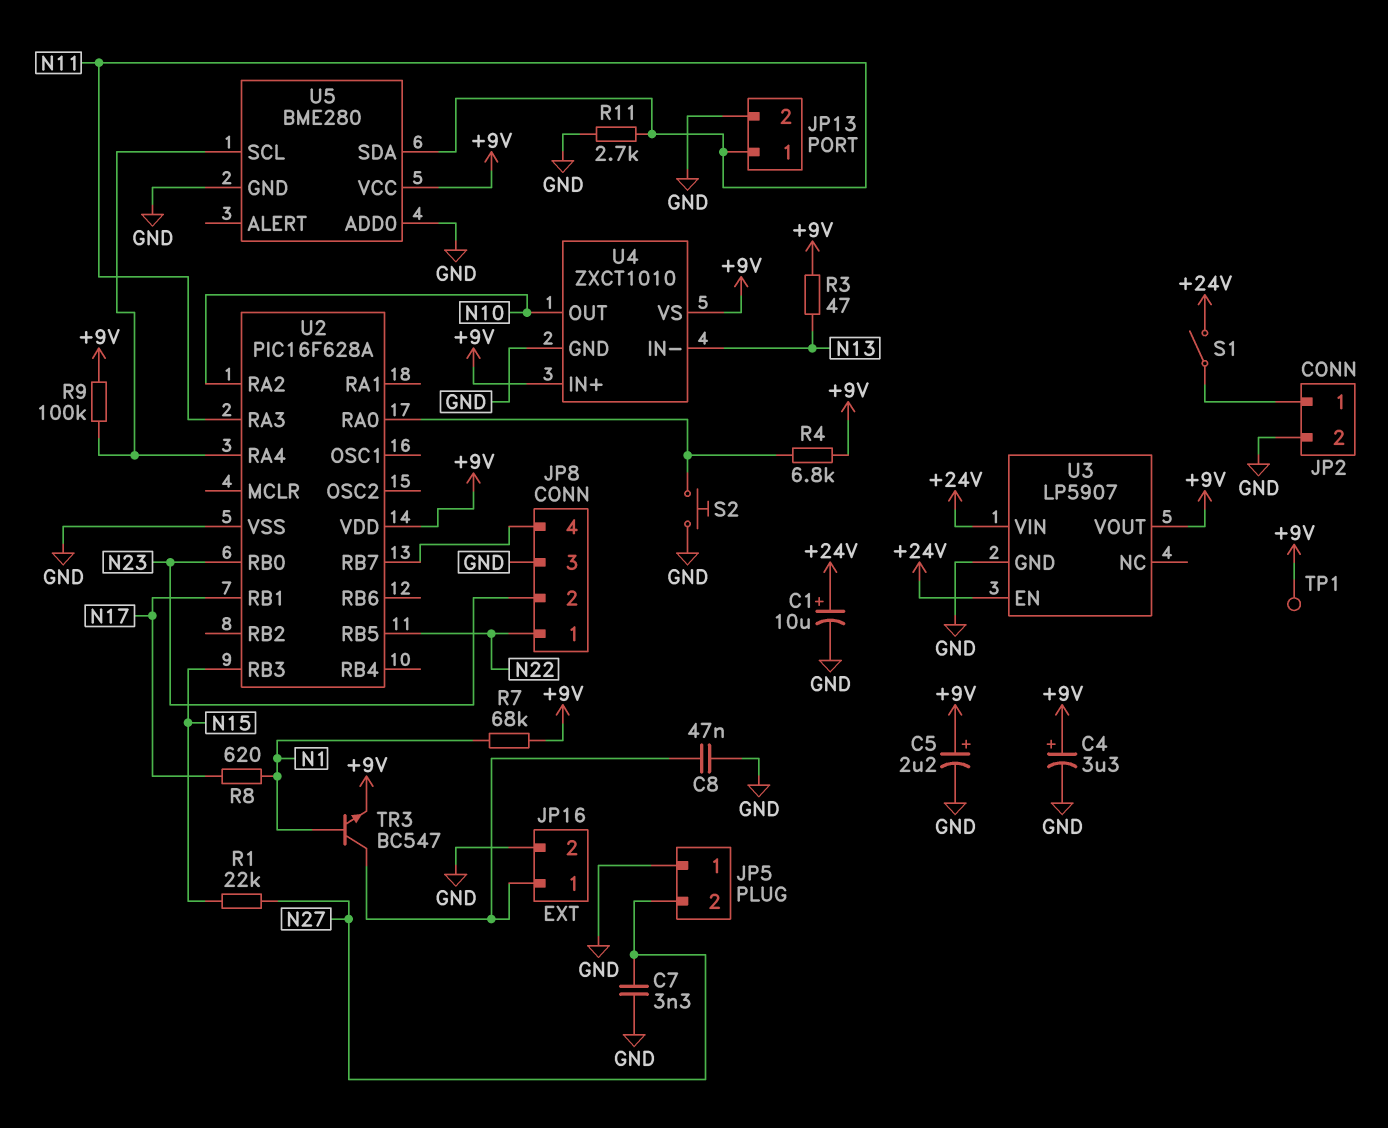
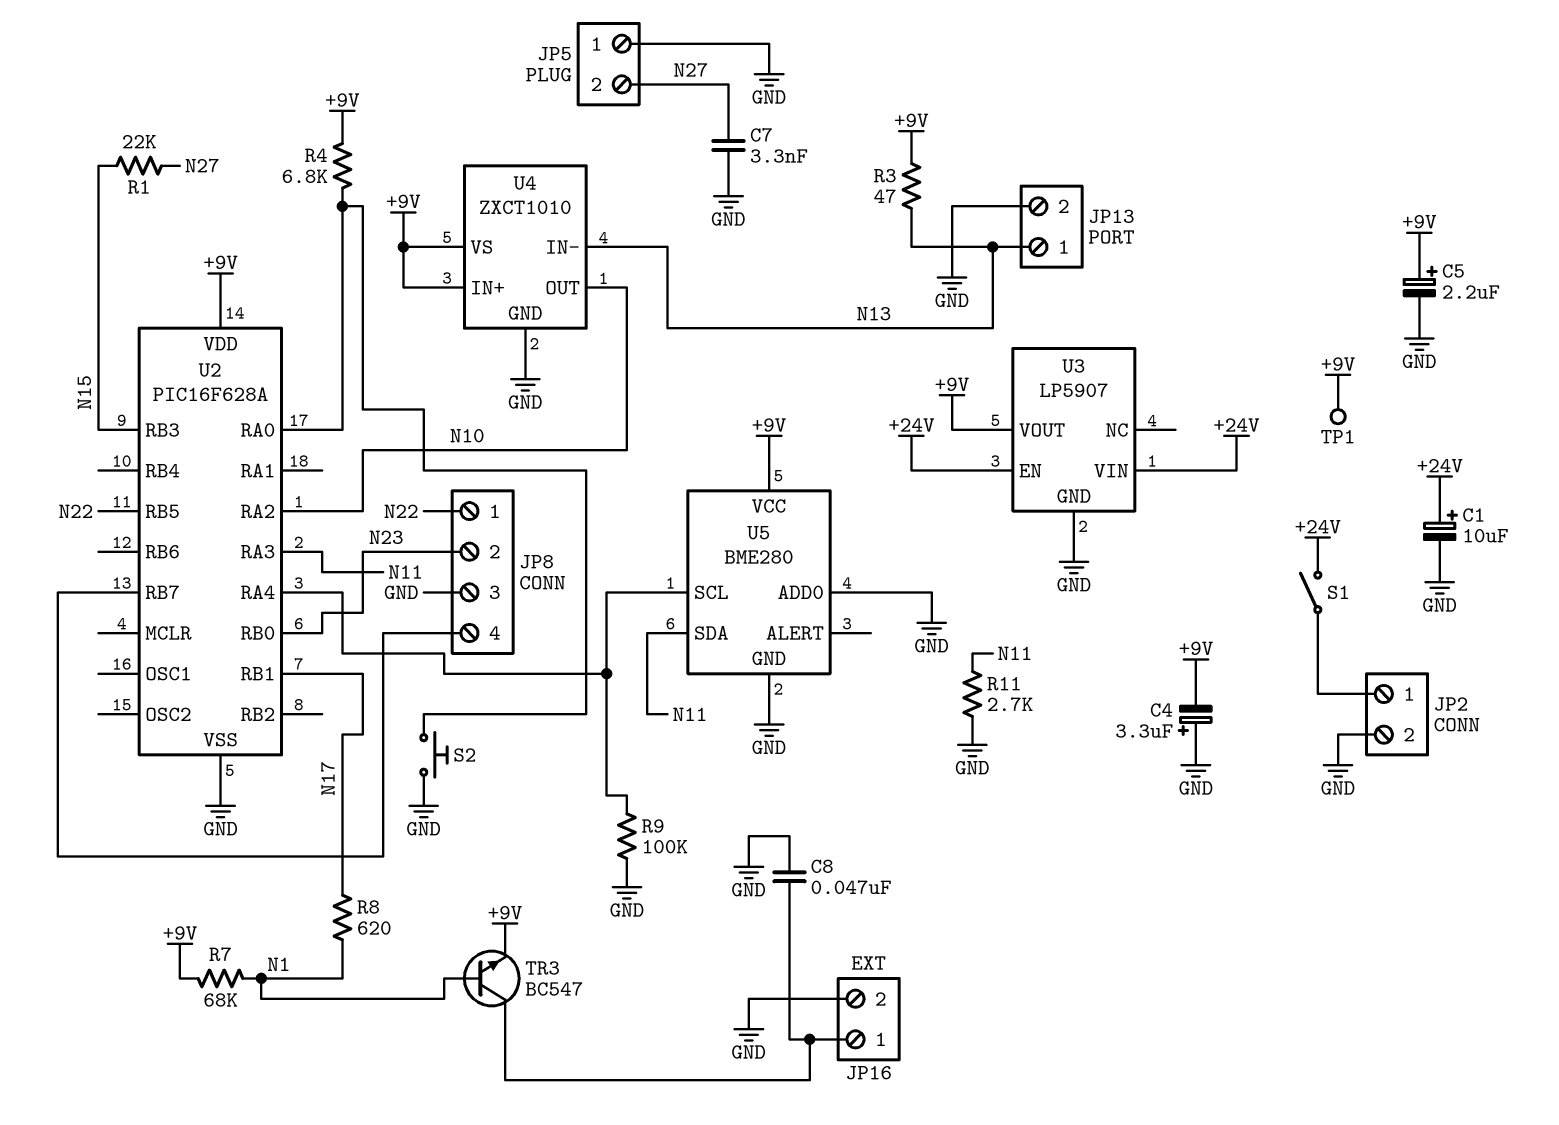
C4: 3.3uF (plus +9V, minus GND) -> 3.3uF (plus GND, minus +9V)
JP13 pin 1: N11 -> N13
R9: 100k (+9V, U2/RA4) -> 100k (GND, U2/RA4)

